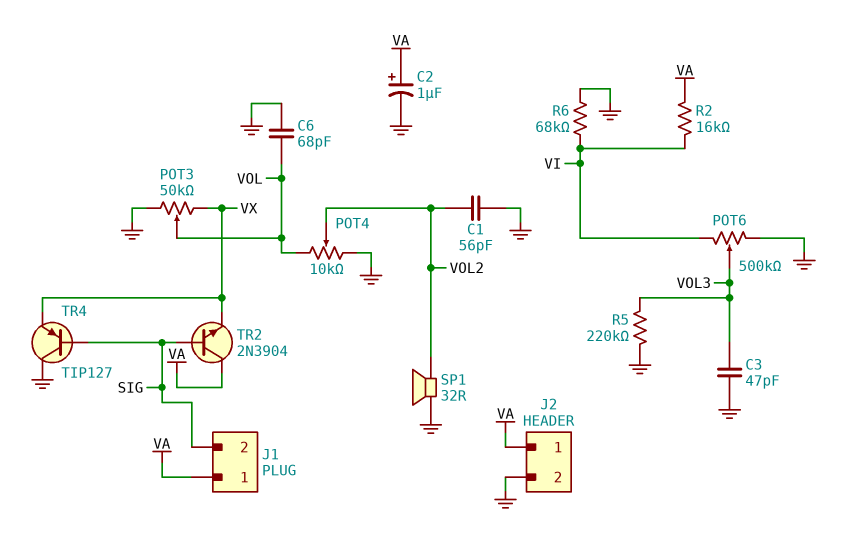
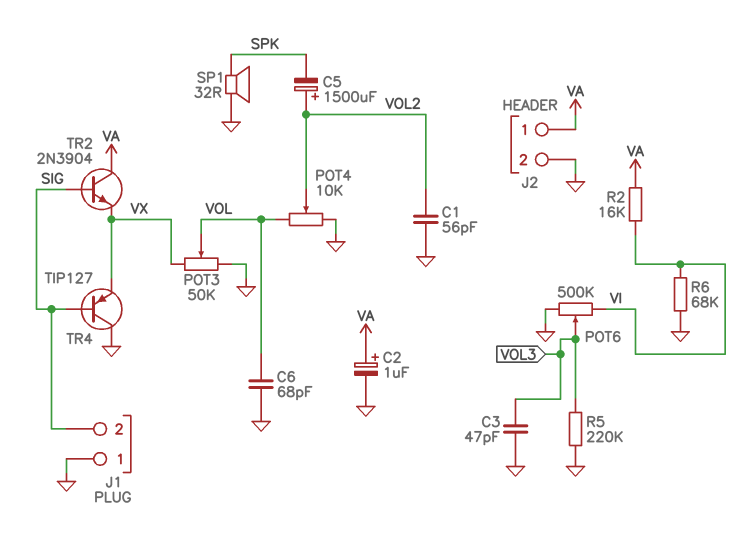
C5: none -> 1500uF (plus VOL2, minus SPK)
J1 pin 1: VA -> GND
SP1: speaker 32R (GND, VOL2) -> speaker 32R (GND, SPK)

